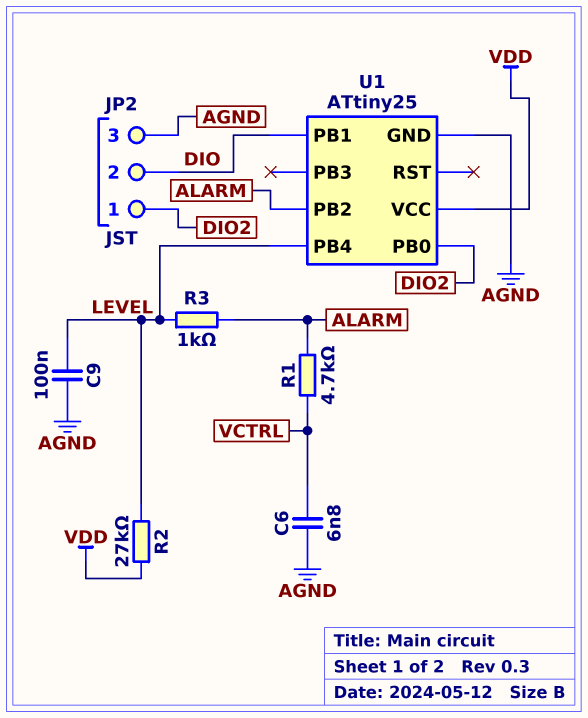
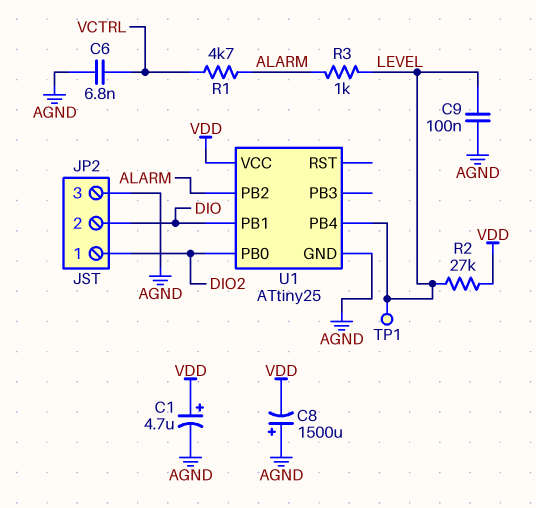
C1: none -> 4.7uF (plus VDD, minus AGND)
C8: none -> 1500uF (plus AGND, minus VDD)
TP1: none -> test point (LEVEL)

